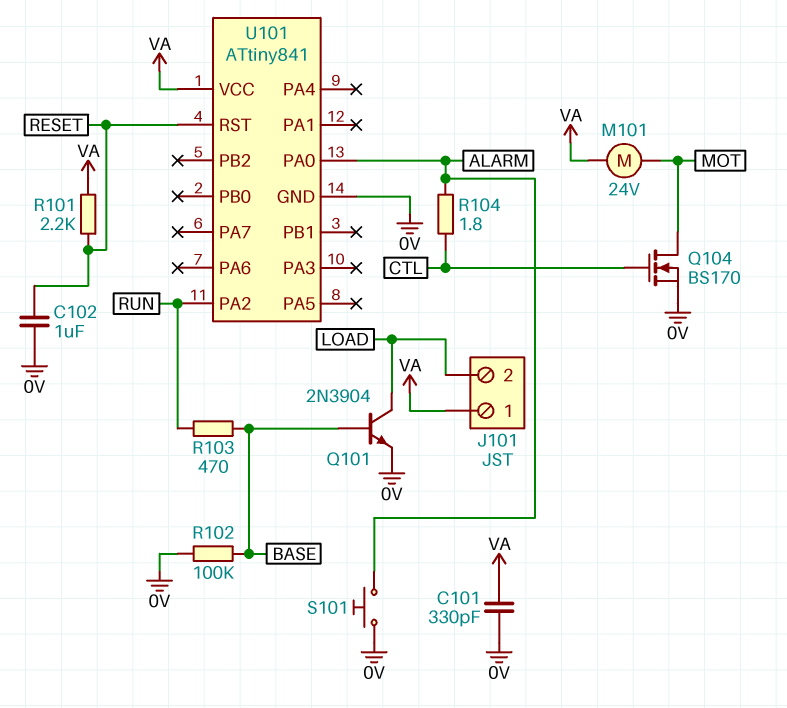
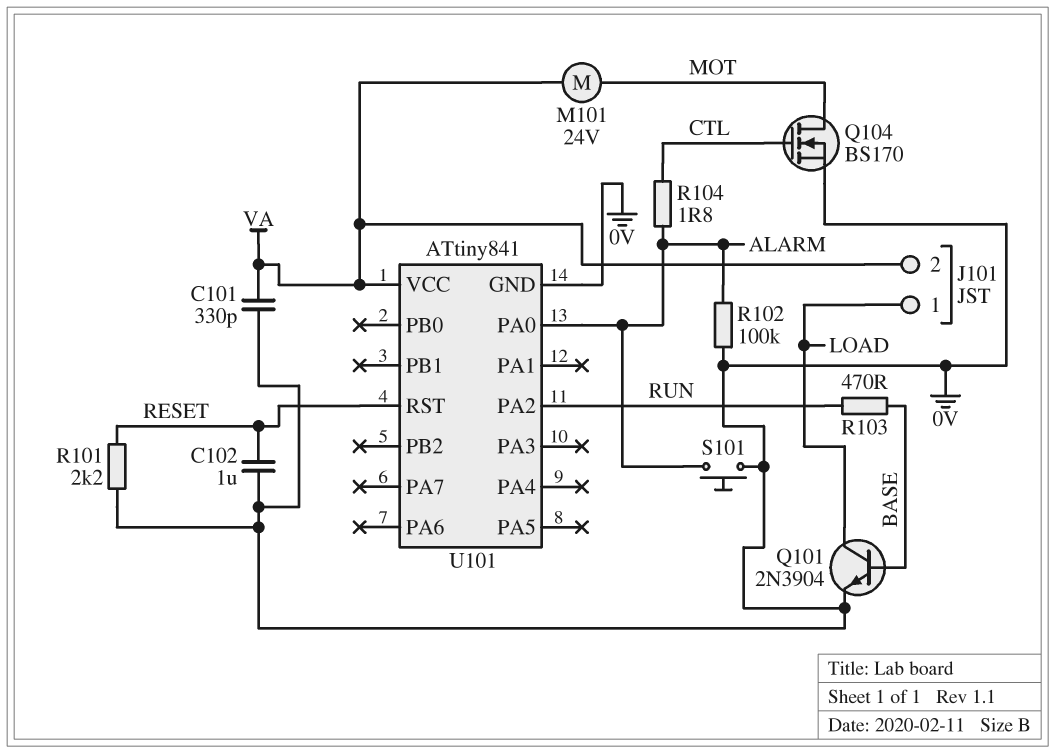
J101 pin 1: VA -> LOAD
J101 pin 2: LOAD -> VA
R101: 2.2k (RESET, VA) -> 2.2k (0V, RESET)
R102: 100k (0V, BASE) -> 100k (0V, ALARM)

